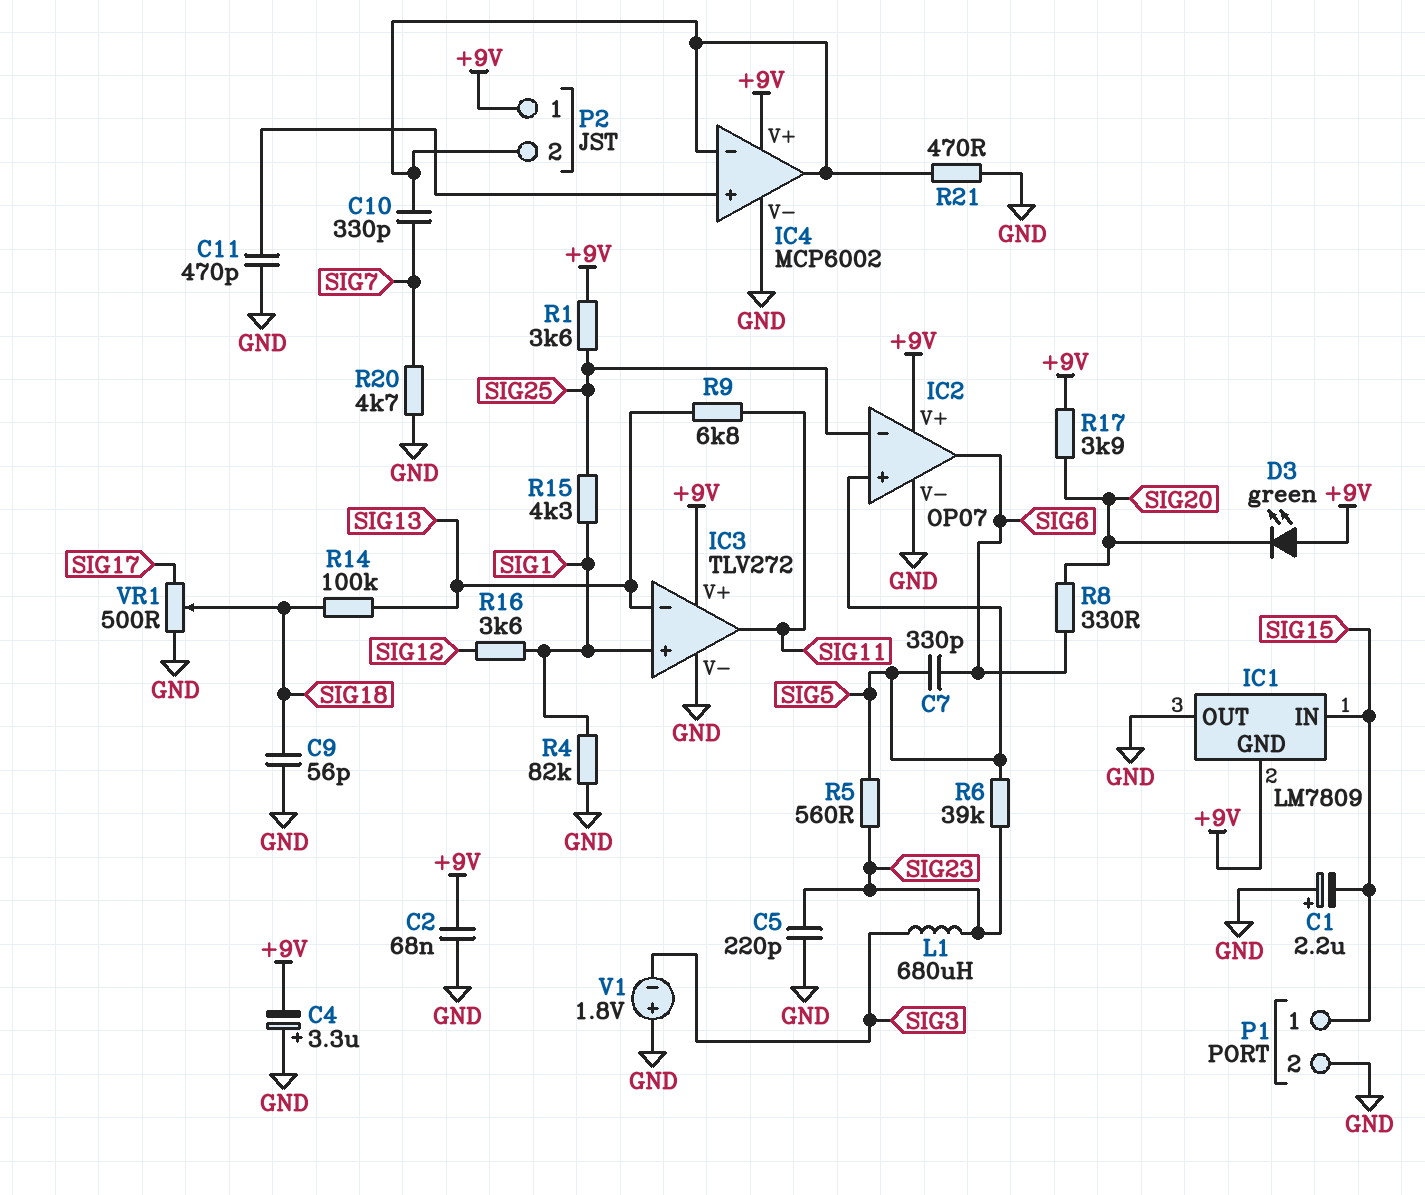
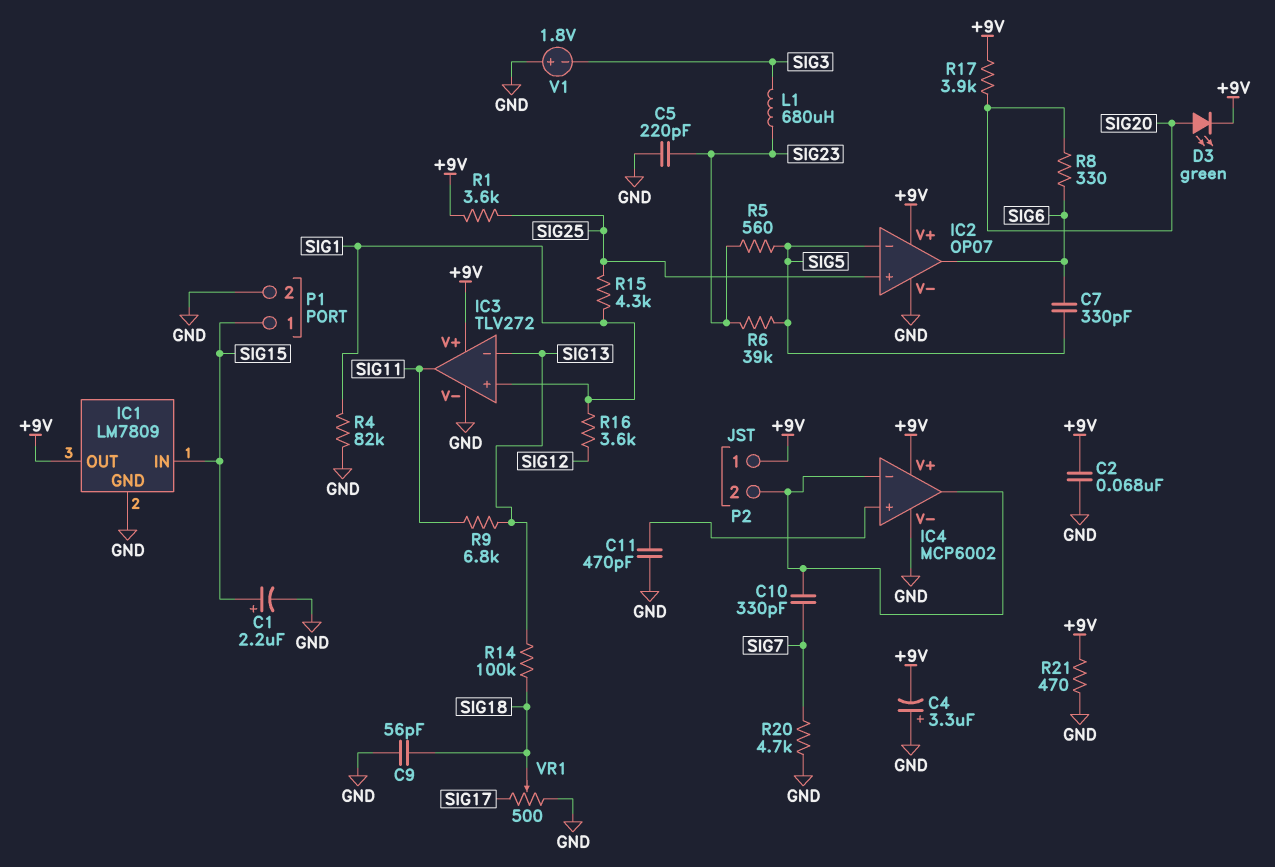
C1: 2.2uF (plus GND, minus SIG15) -> 2.2uF (plus SIG15, minus GND)
D3: LED green (A +9V, K SIG20) -> LED green (A SIG20, K +9V)
IC1 pin GND: +9V -> GND
IC1 pin OUT: GND -> +9V
IC2 pin in+: SIG5 -> SIG25
IC2 pin in-: SIG25 -> SIG5
R21: 470 (GND, IC4/in-) -> 470 (+9V, GND)

